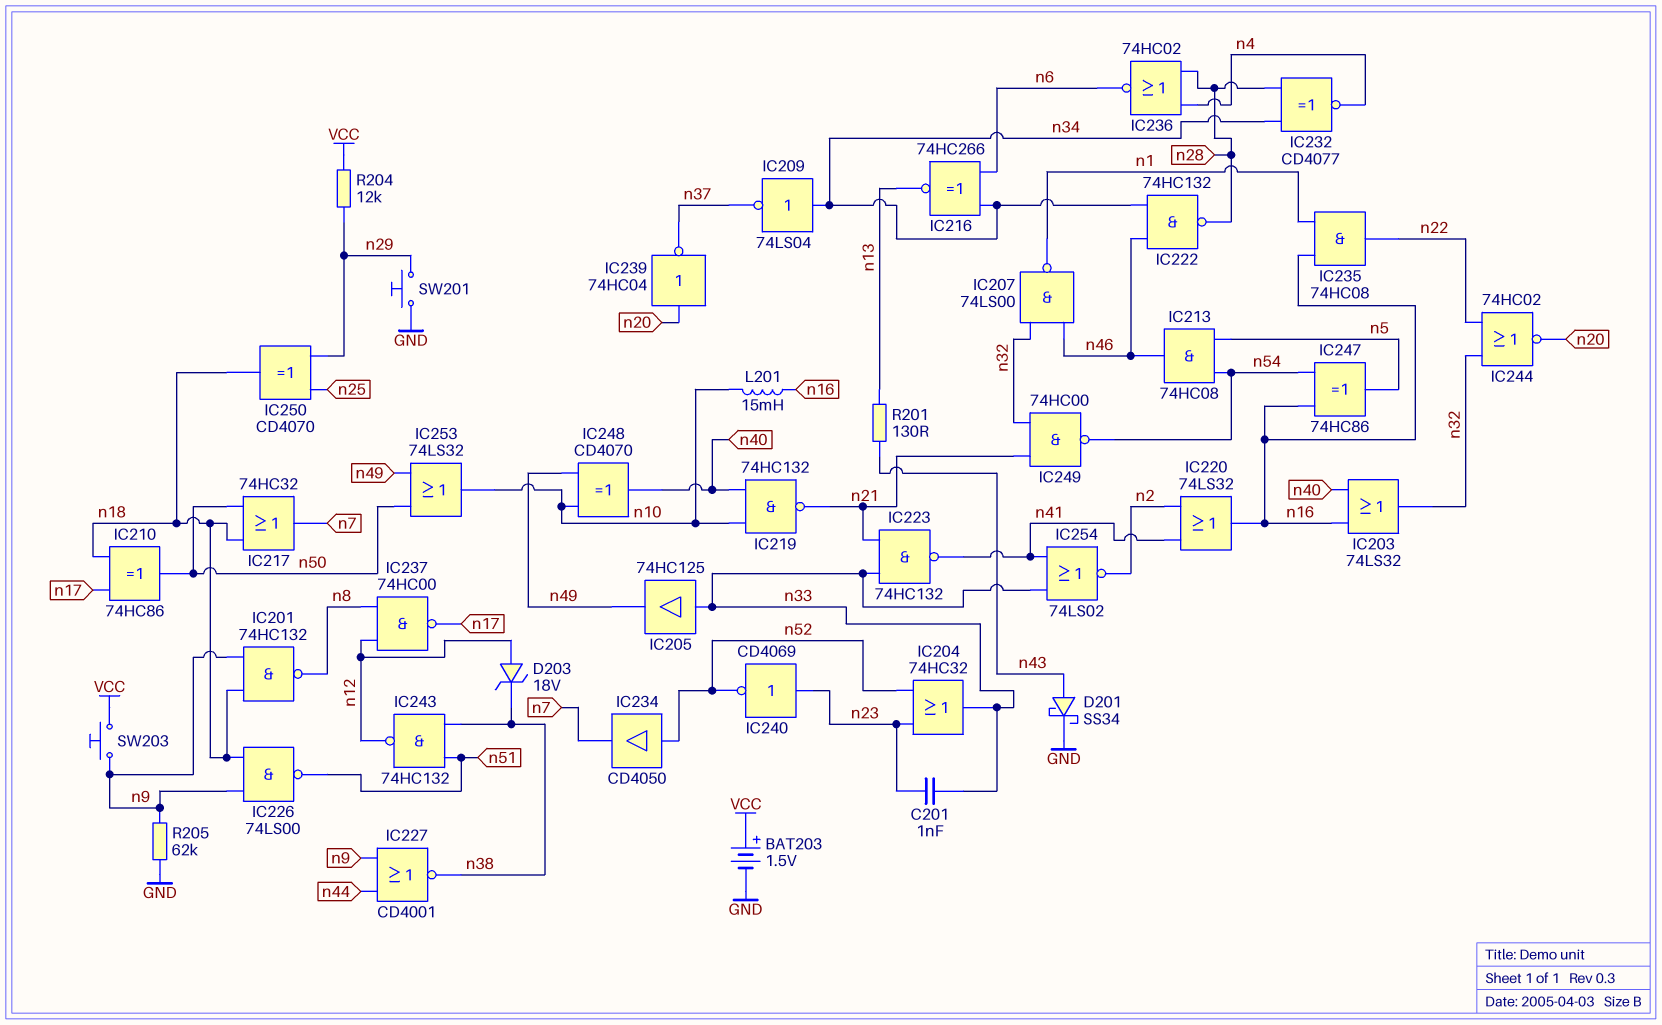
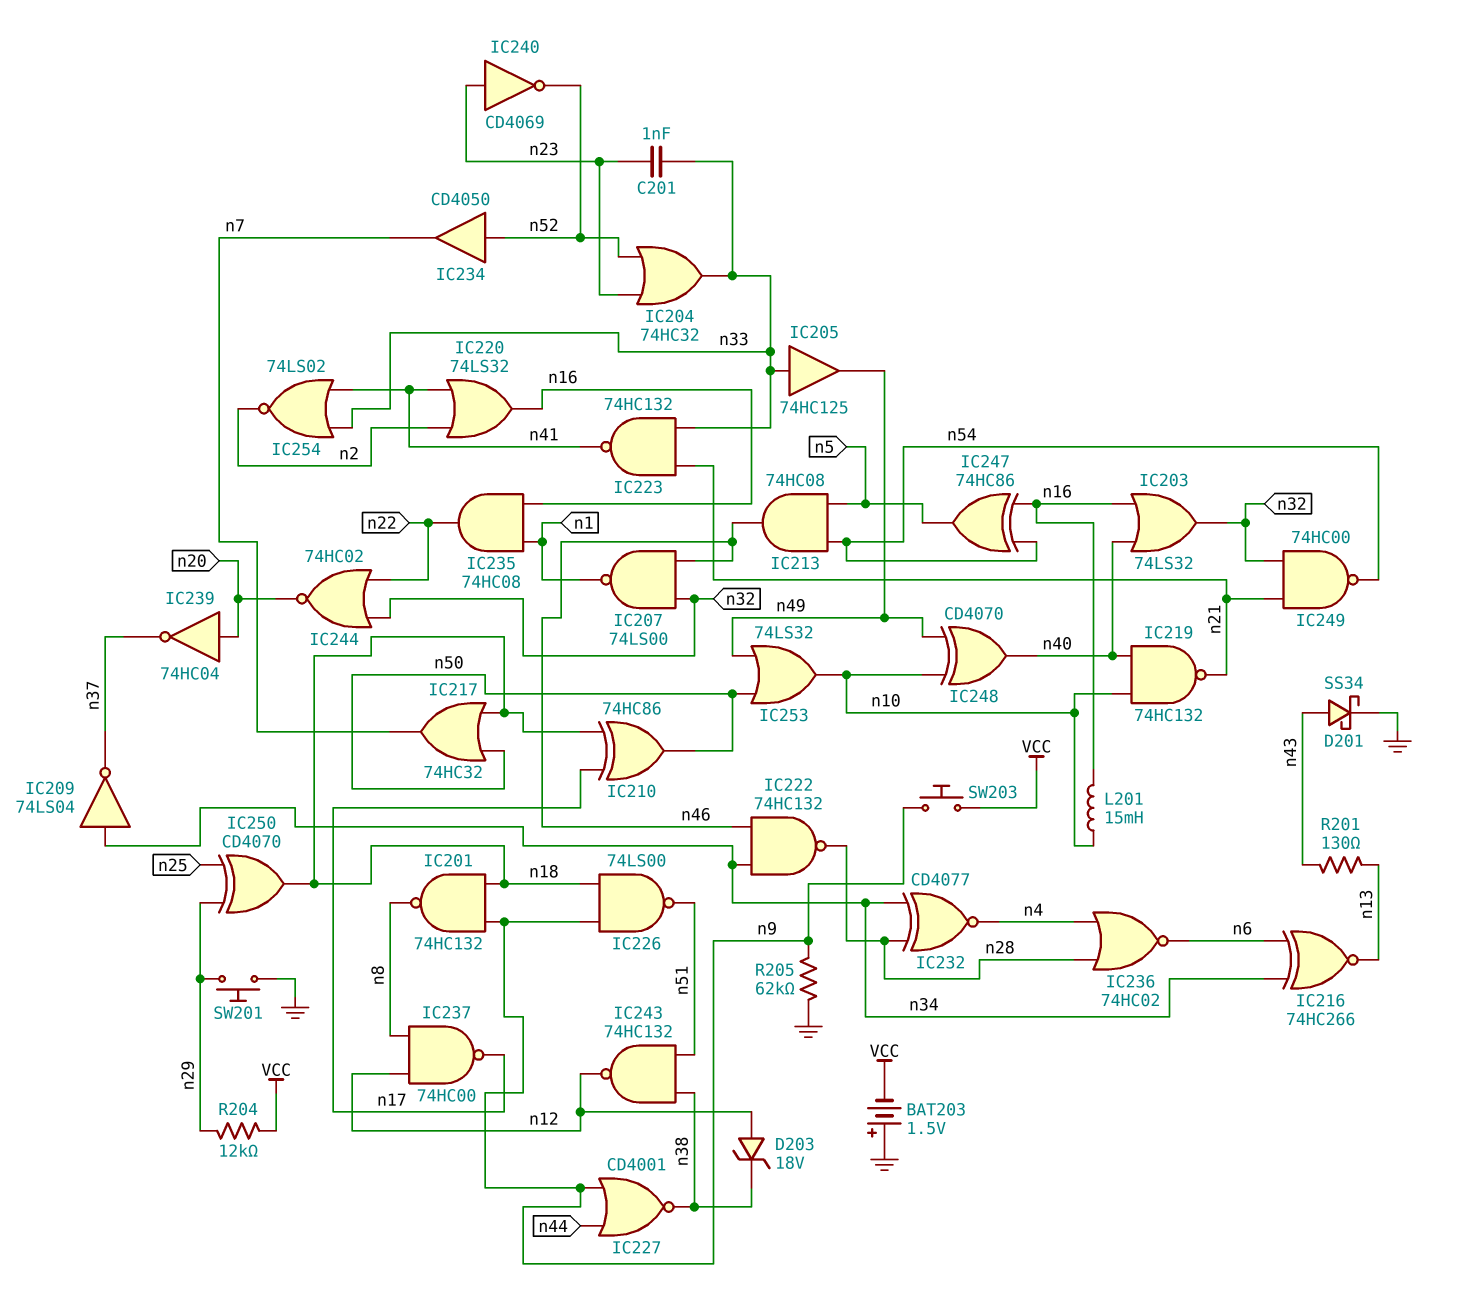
BAT203: 1.5V (plus VCC, minus GND) -> 1.5V (plus GND, minus VCC)

